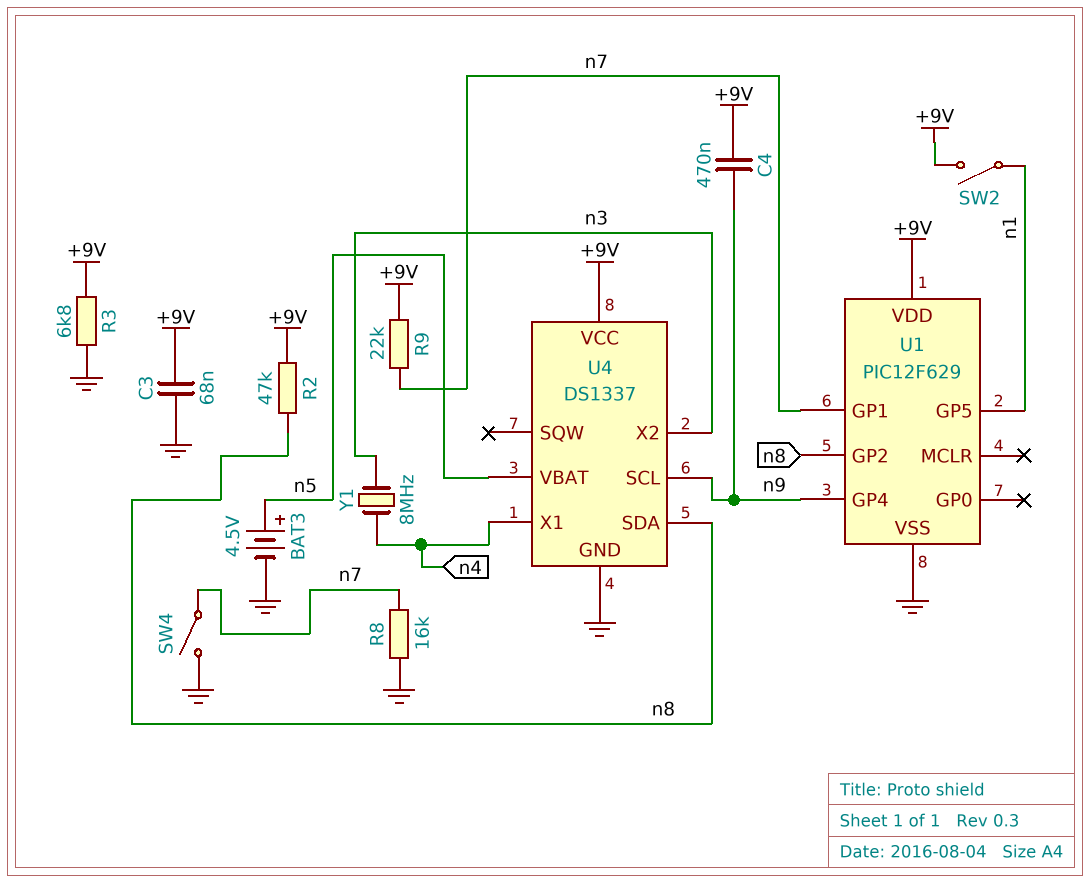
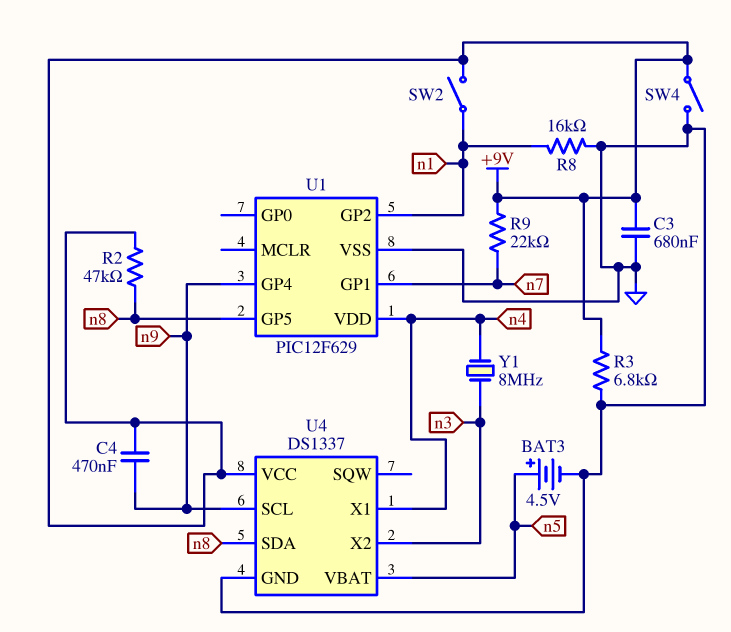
C3: 68nF (+9V, GND) -> 680nF (+9V, GND)
R8: 16k (GND, n7) -> 16k (GND, n1)
SW4: switch (GND, n7) -> switch (+9V, GND)
U1 pin GP2: n8 -> n1
U1 pin GP5: n1 -> n8
U1 pin VDD: +9V -> n4

